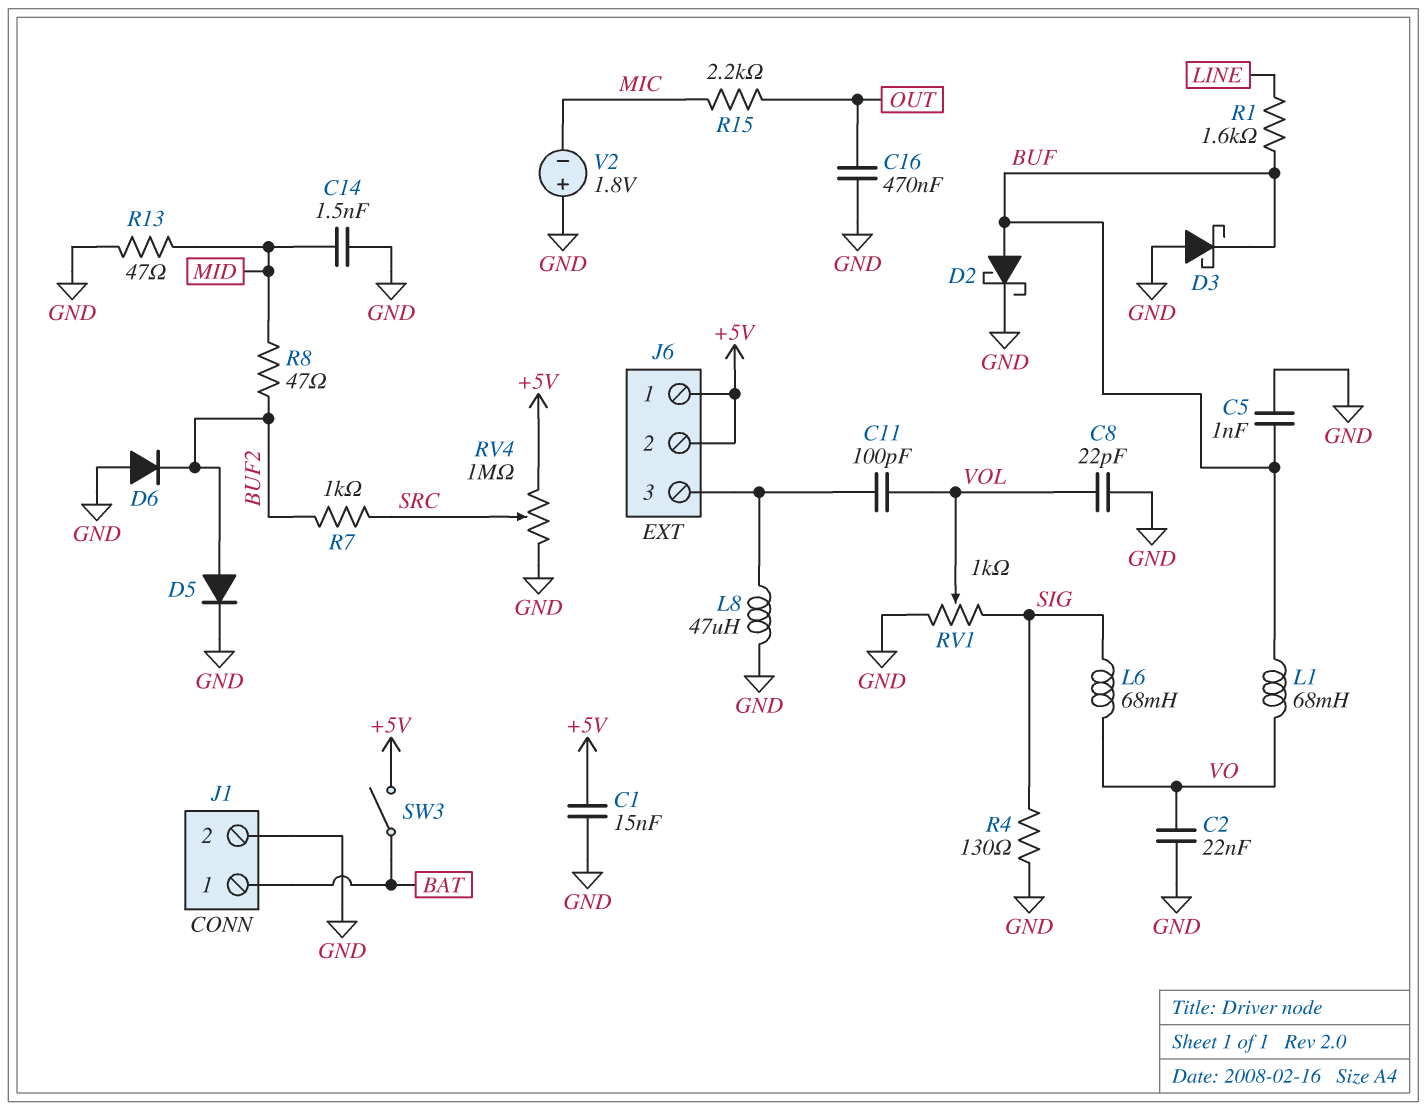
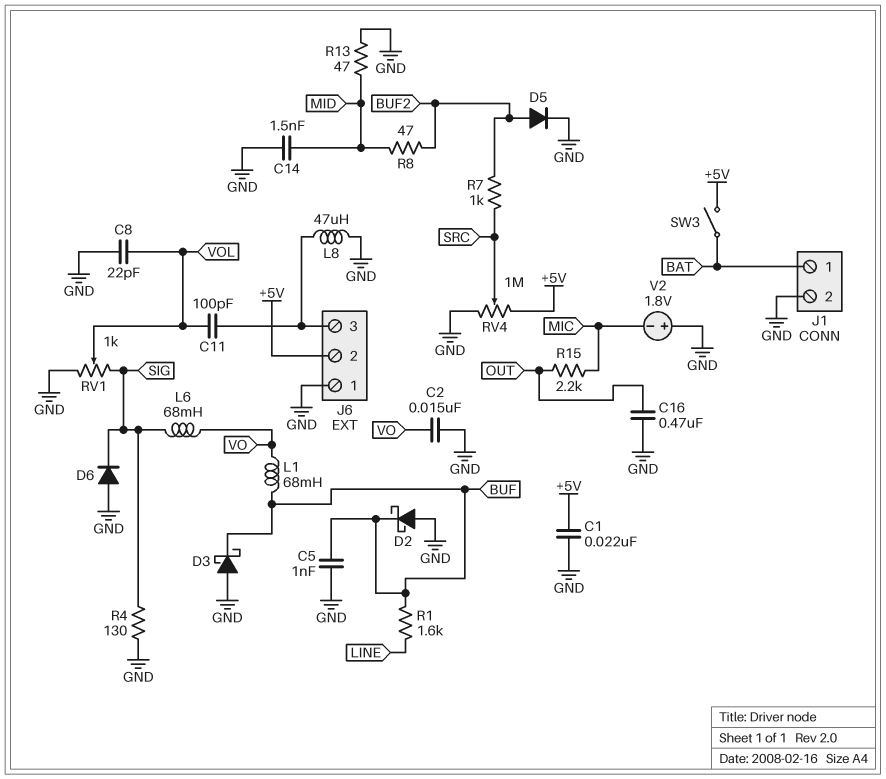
C1: 15nF (+5V, GND) -> 22nF (+5V, GND)
C2: 22nF (GND, VO) -> 15nF (GND, VO)
D2: schottky (A BUF, K GND) -> schottky (A GND, K BUF)
D6: diode (A GND, K BUF2) -> diode (A GND, K SIG)
J6 pin 1: +5V -> GND

